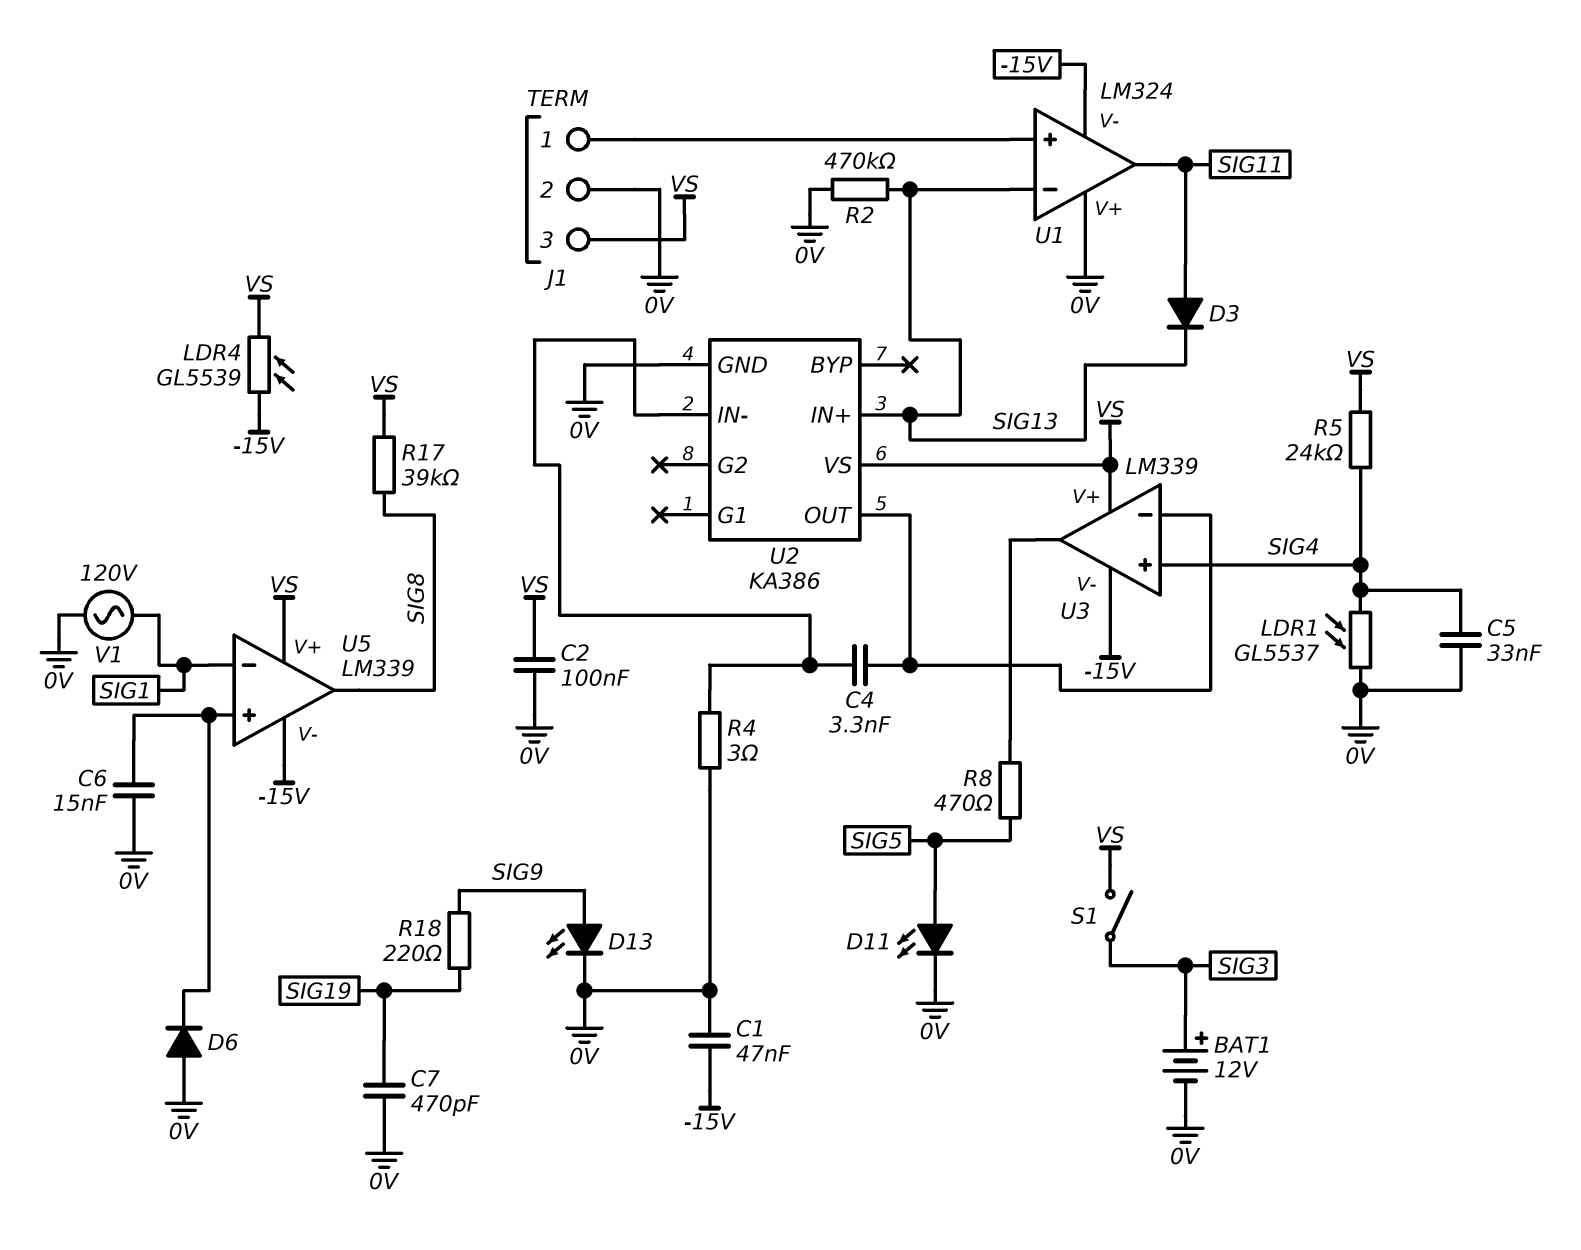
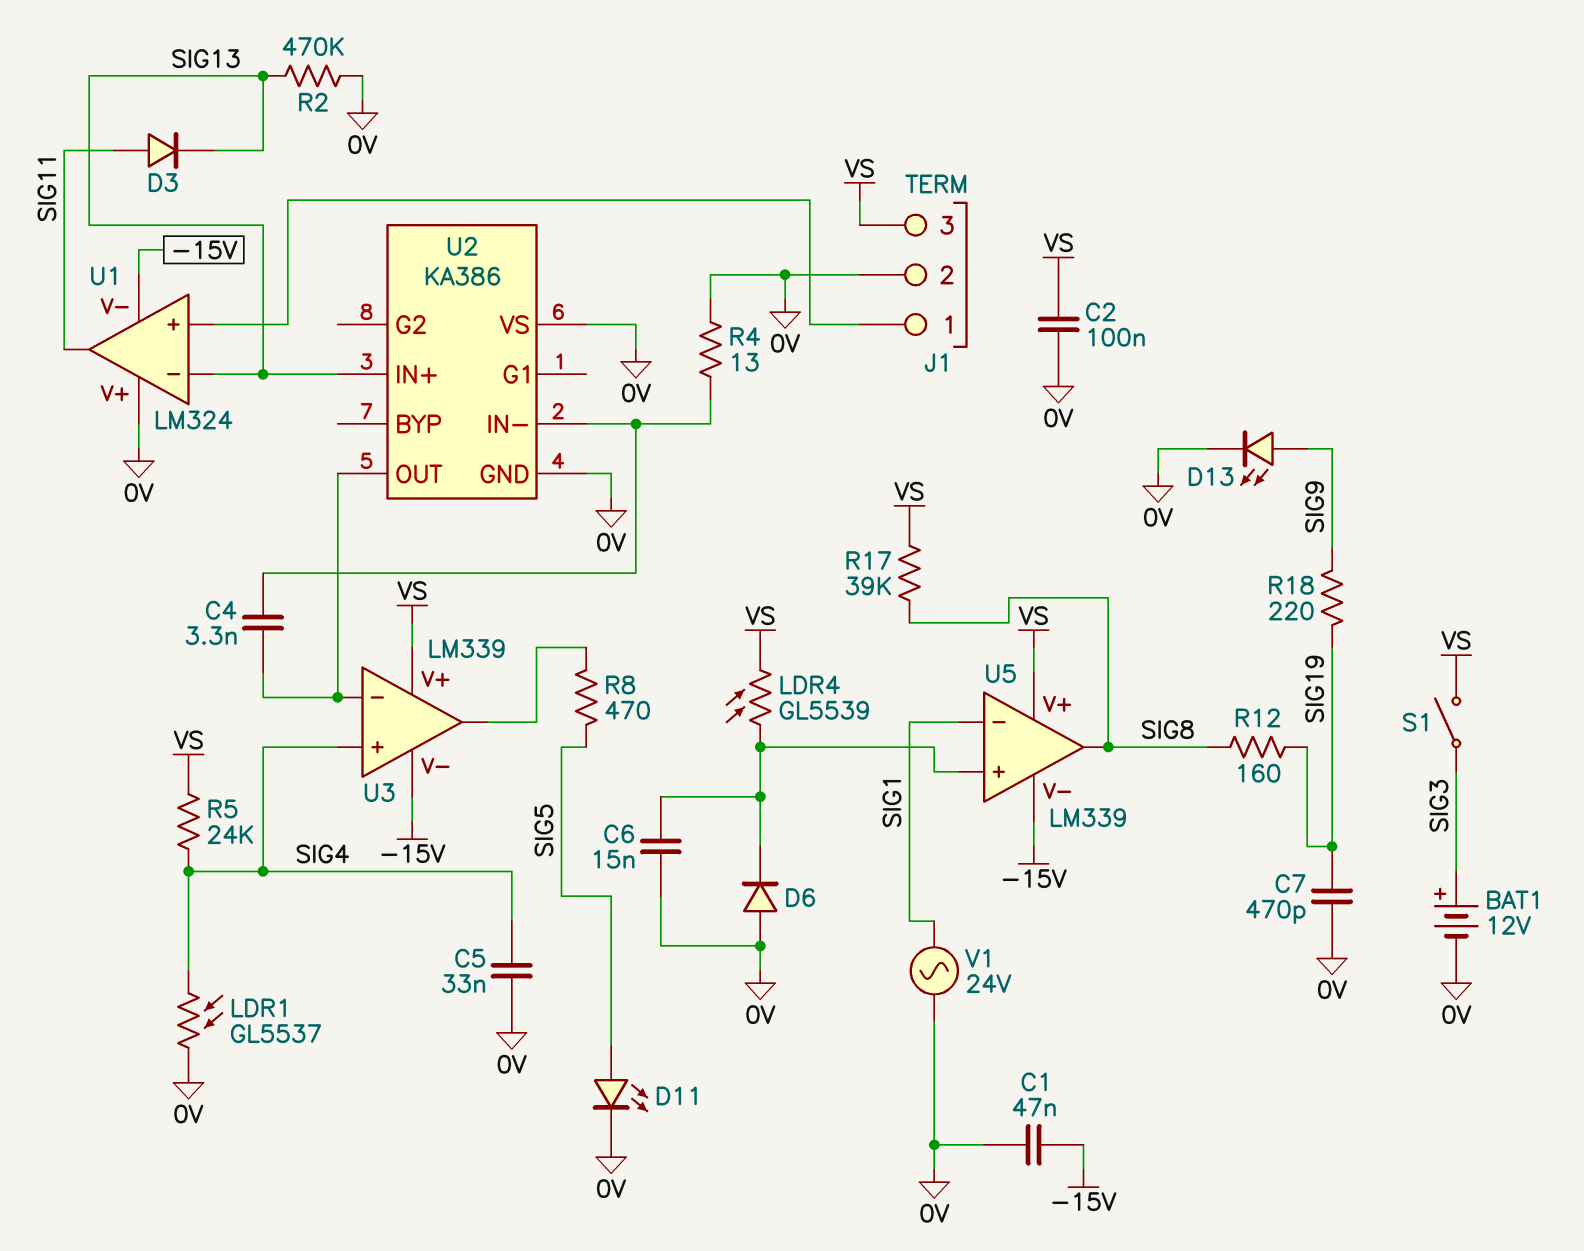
LDR4: GL5539 (-15V, VS) -> GL5539 (U5/in+, VS)
R4: 3 (0V, U2/IN-) -> 13 (0V, U2/IN-)
R12: none -> 160 (SIG8, SIG19)
U2 pin VS: VS -> 0V
V1: AC 120V (0V, SIG1) -> AC 24V (0V, SIG1)

